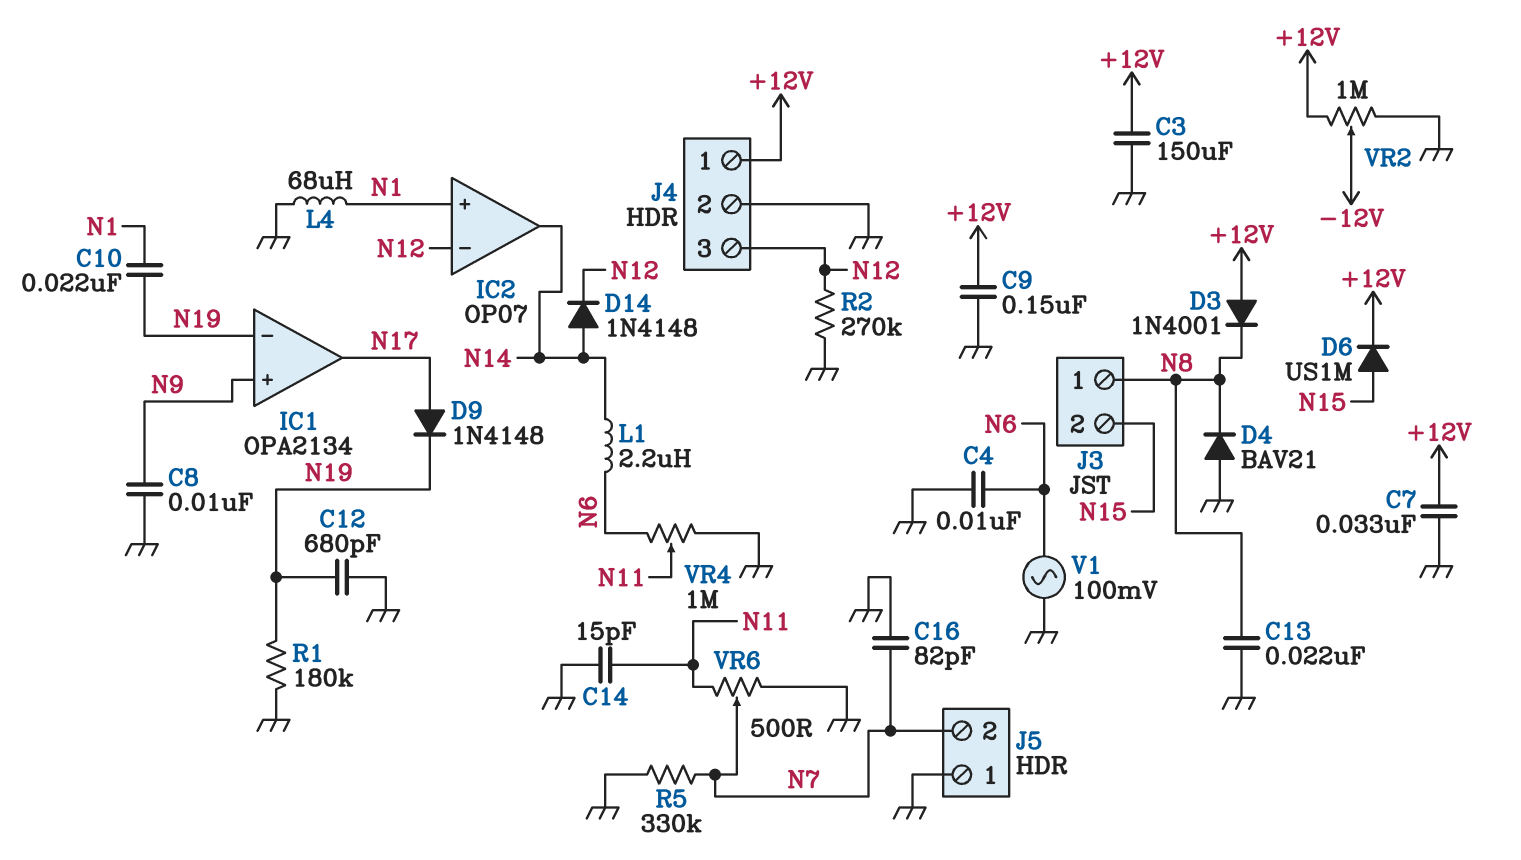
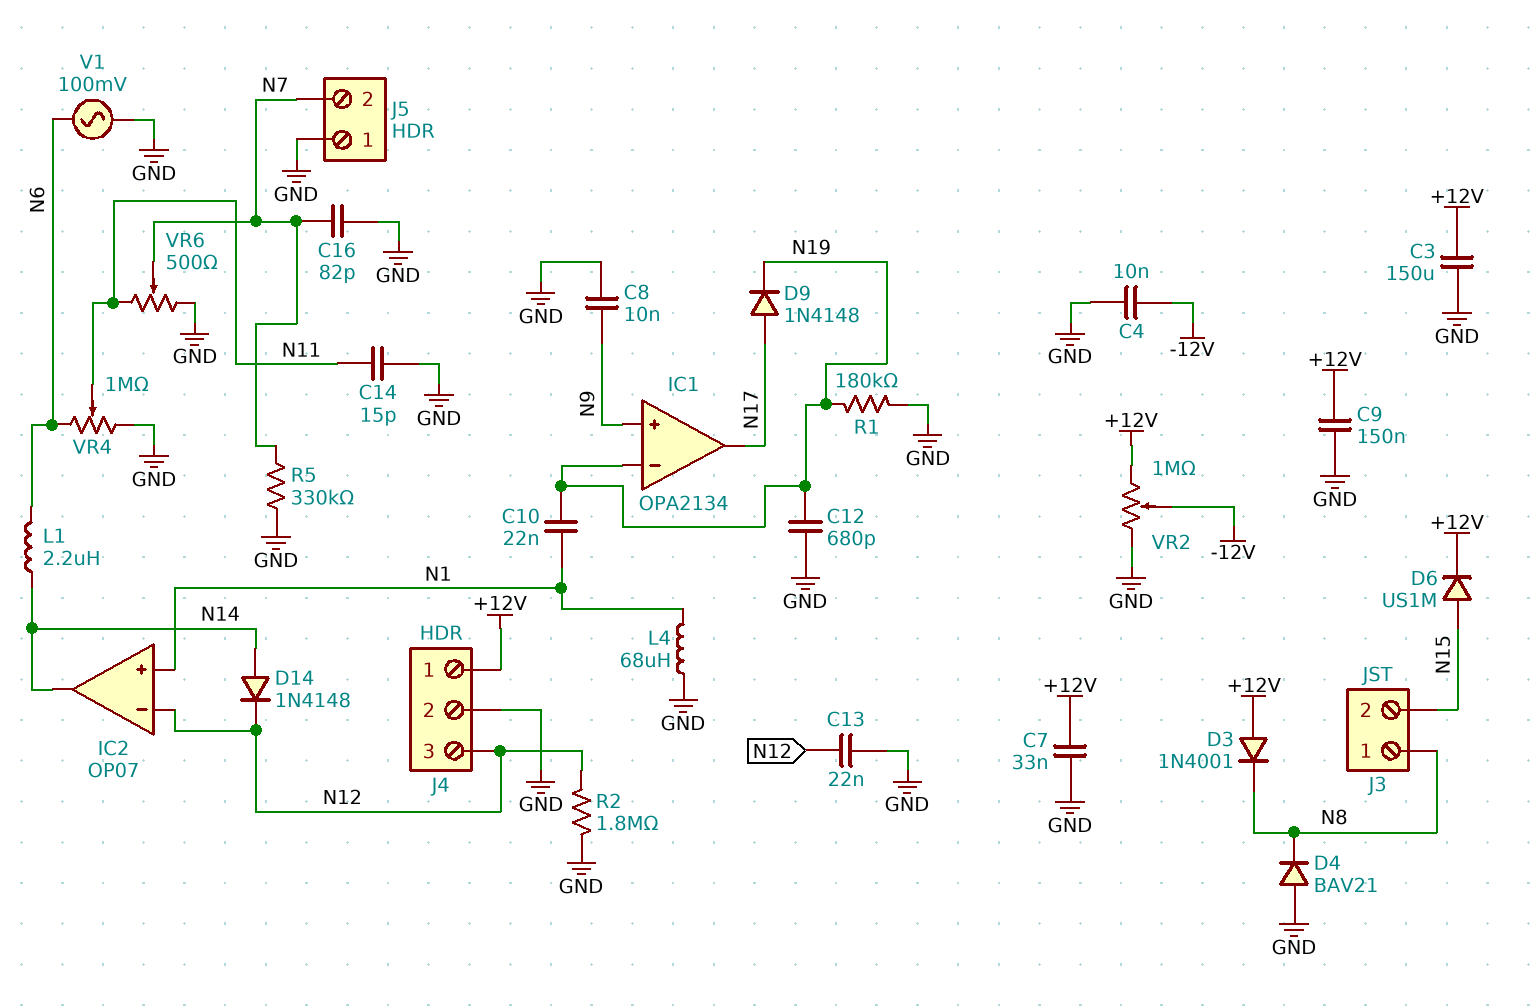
C4: 10nF (GND, N6) -> 10nF (-12V, GND)
C13: 22nF (GND, N8) -> 22nF (GND, N12)
R2: 270k (GND, N12) -> 1.8M (GND, N12)

